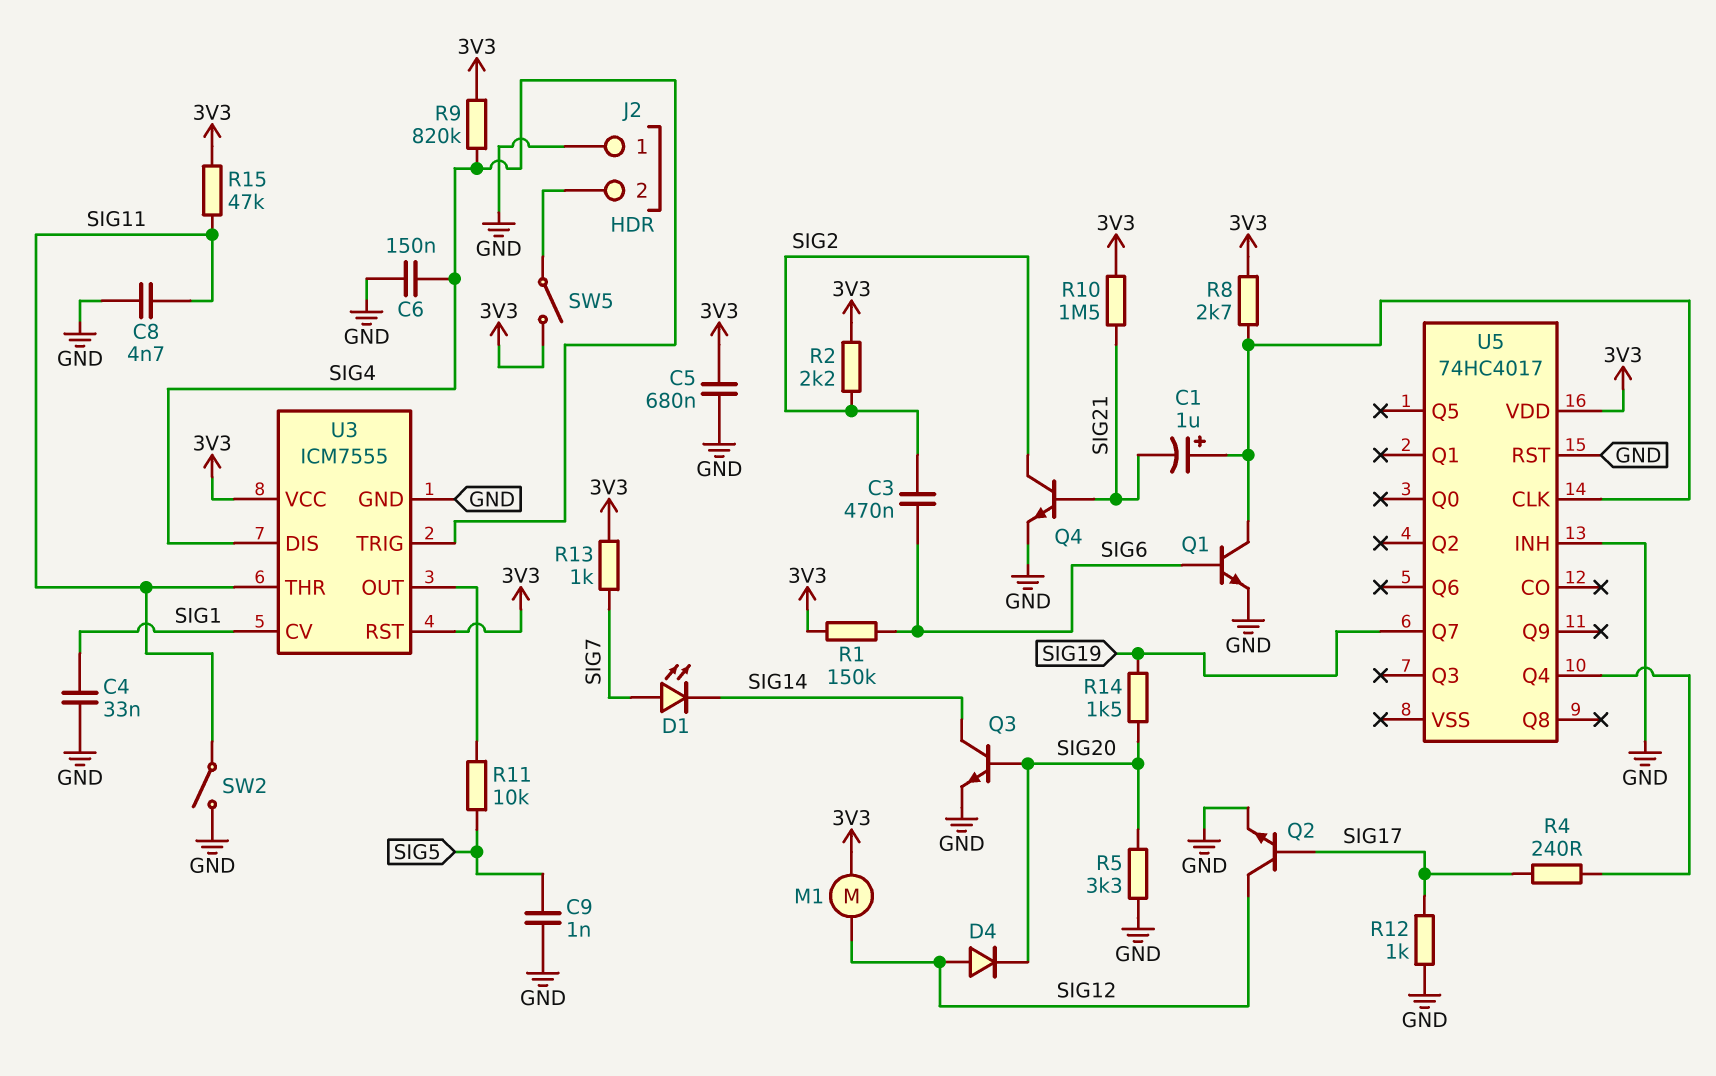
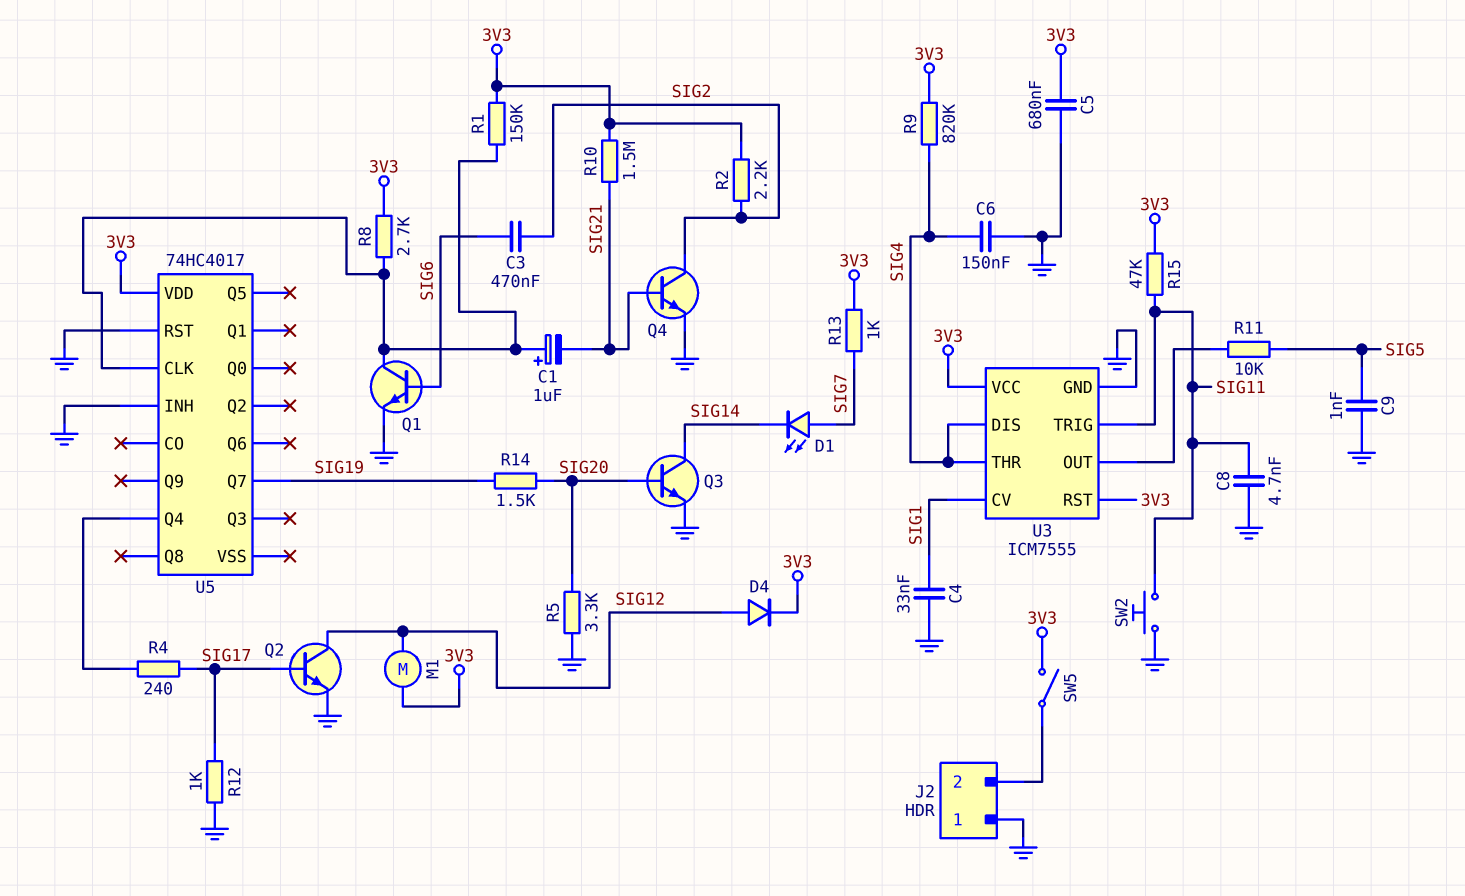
D4: diode (A SIG12, K SIG20) -> diode (A SIG12, K 3V3)
R1: 150k (3V3, SIG6) -> 150k (3V3, U5/CLK)
SW2: switch (GND, SIG11) -> button (GND, SIG11)
U3 pin THR: SIG11 -> SIG4
U3 pin TRIG: SIG4 -> SIG11

